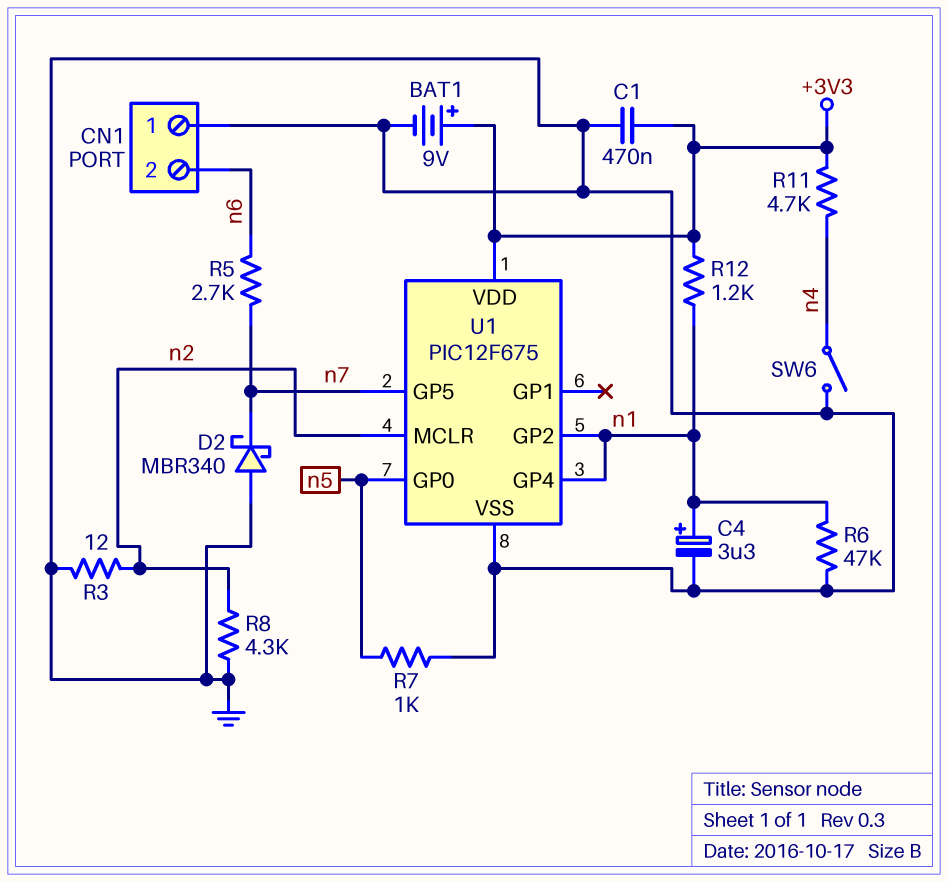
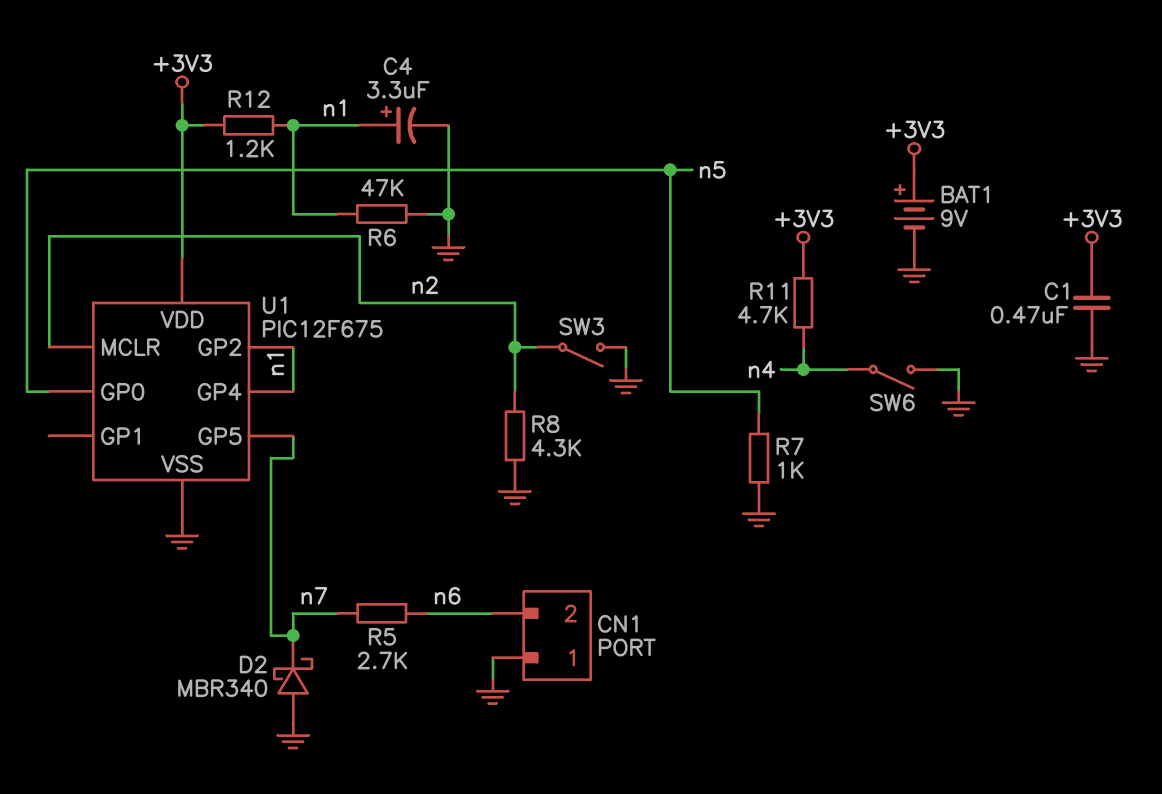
R3: 12 (GND, n2) -> none
SW3: none -> switch (GND, n2)

